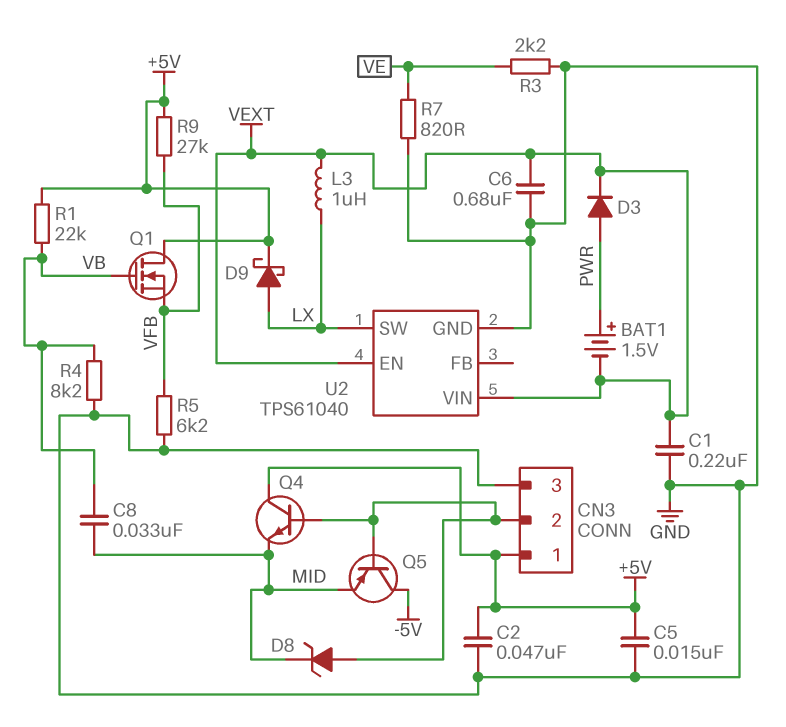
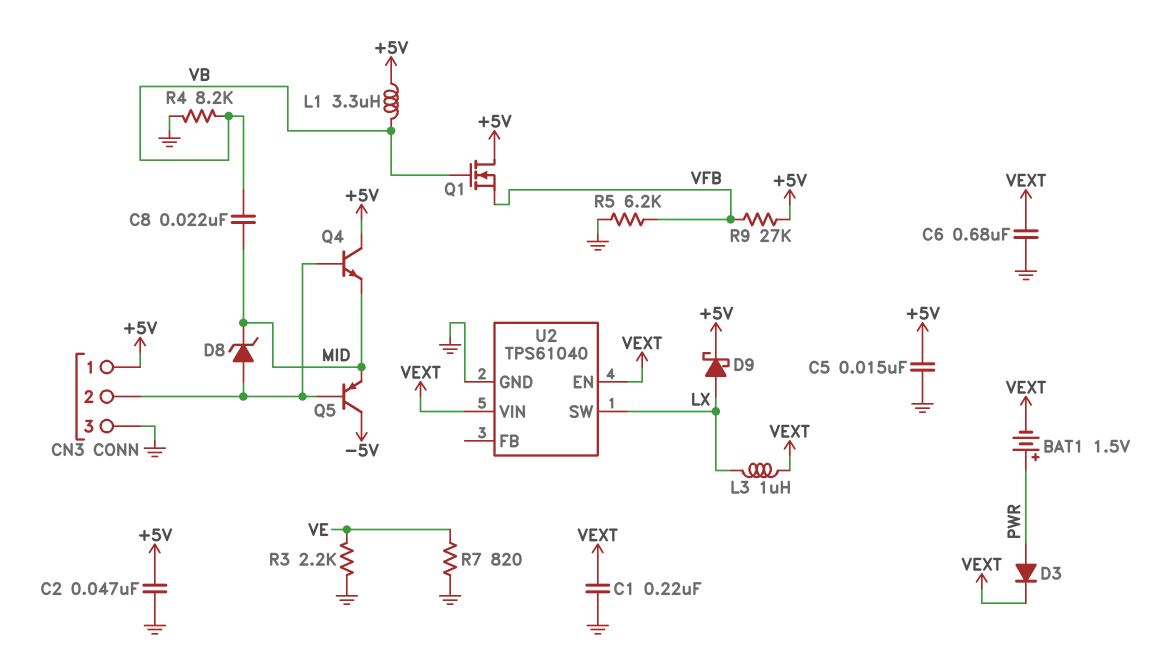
C8: 33nF (MID, VB) -> 22nF (MID, VB)
L1: none -> 3.3uH (+5V, VB)
R1: 22k (+5V, VB) -> none

